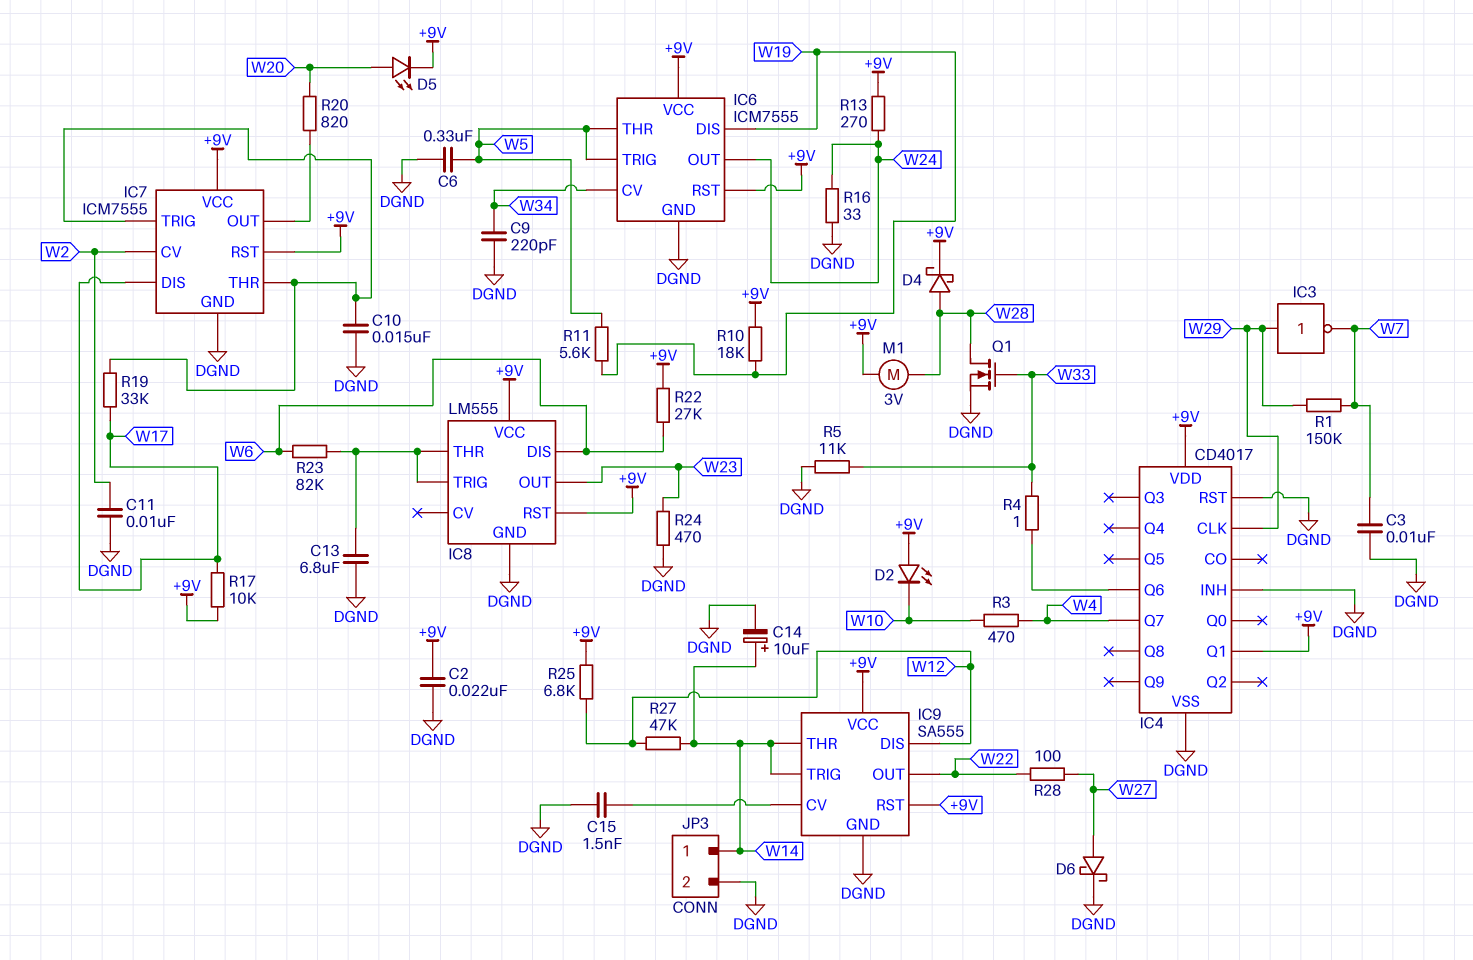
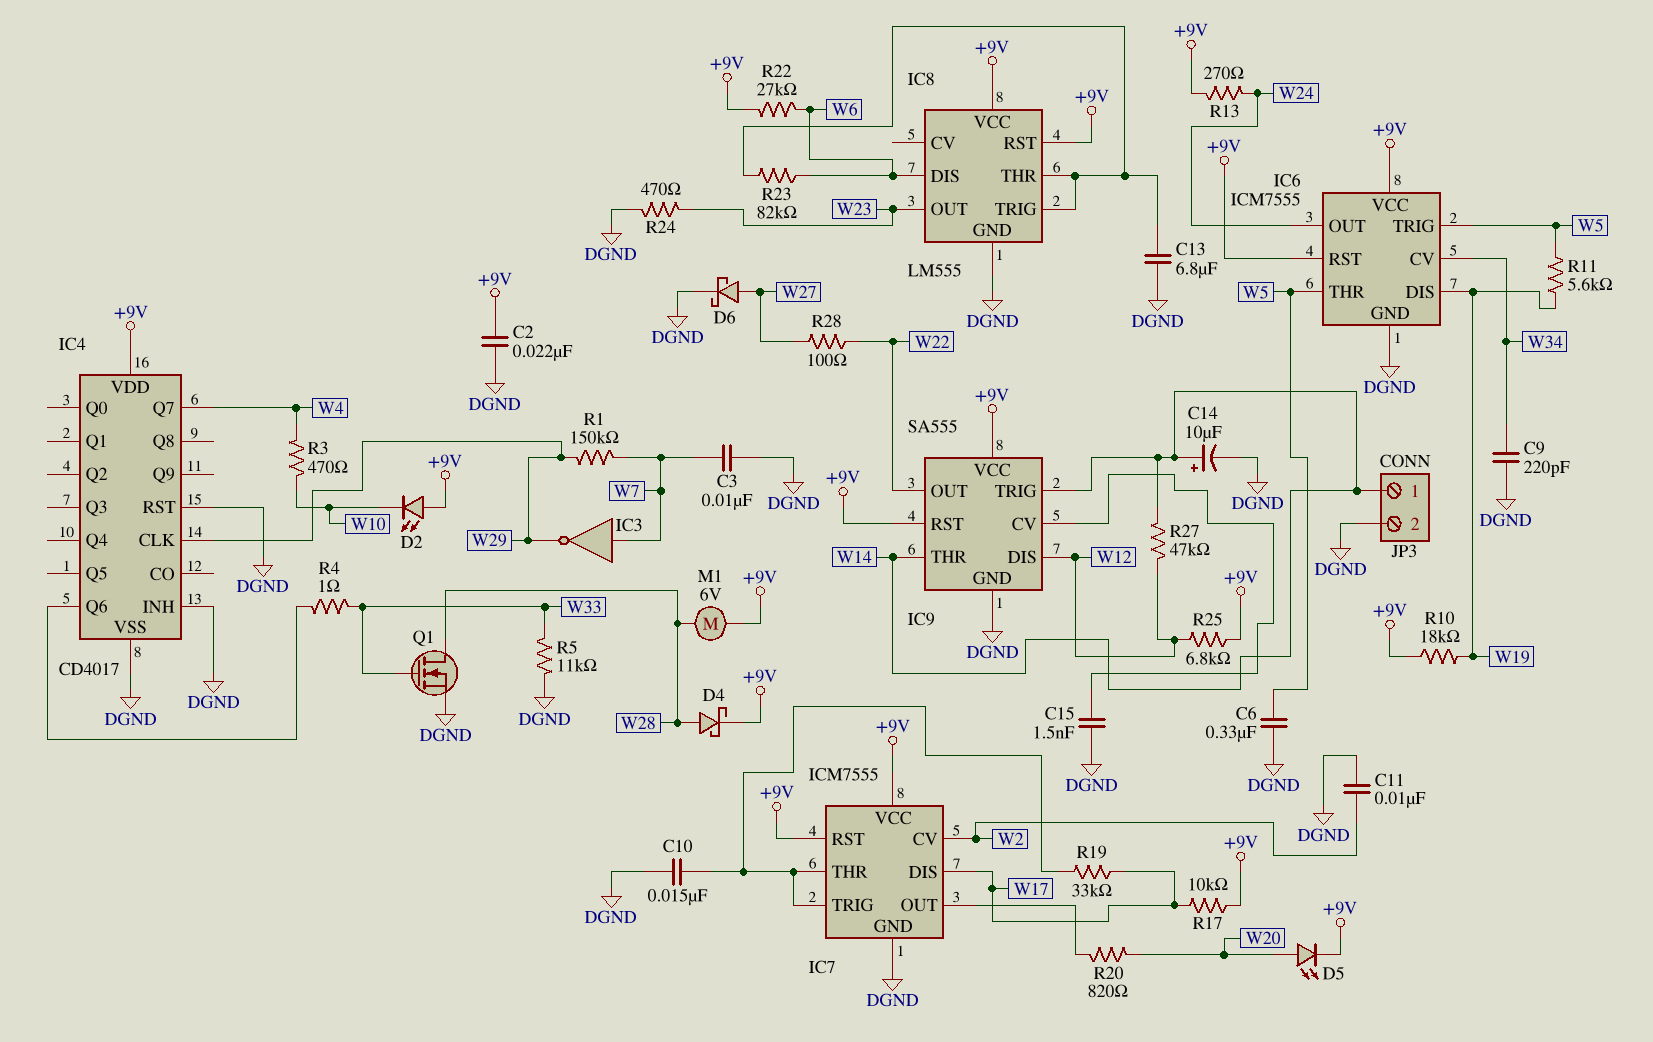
IC3: NOT (in W29, out W7) -> NOT (in W7, out W29)
IC4 pin Q1: +9V -> none
M1: motor 3V (+9V, W28) -> motor 6V (+9V, W28)
R16: 33 (DGND, W24) -> none

